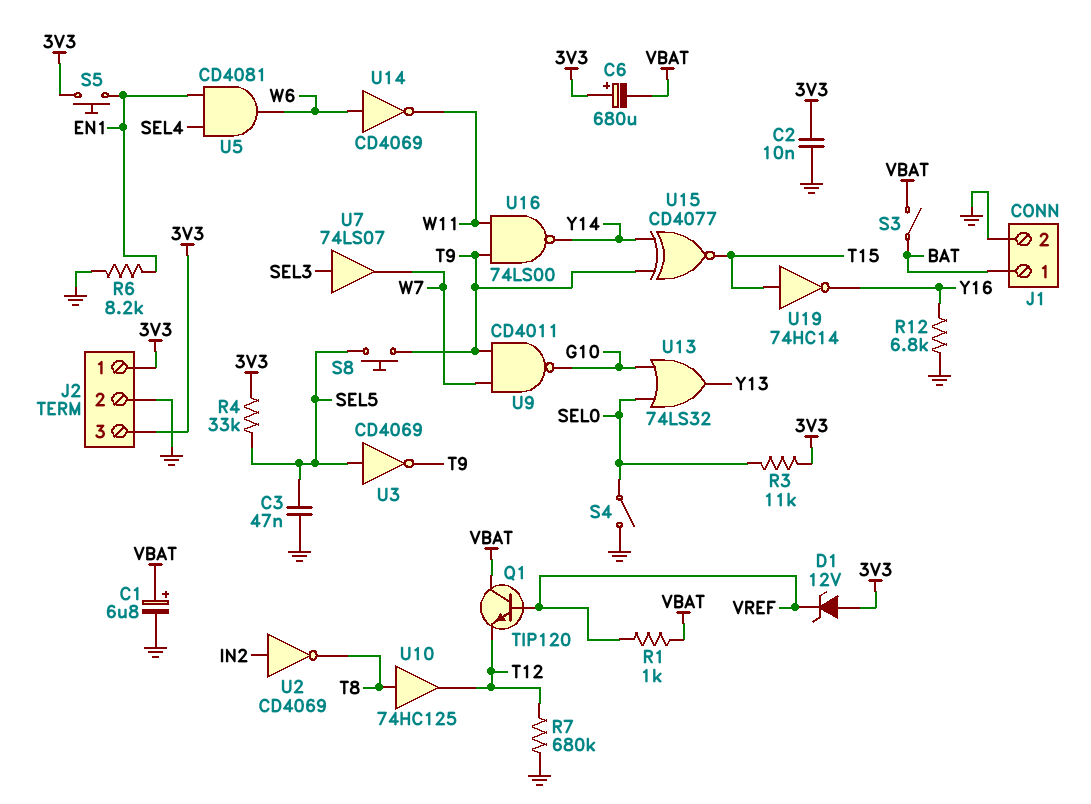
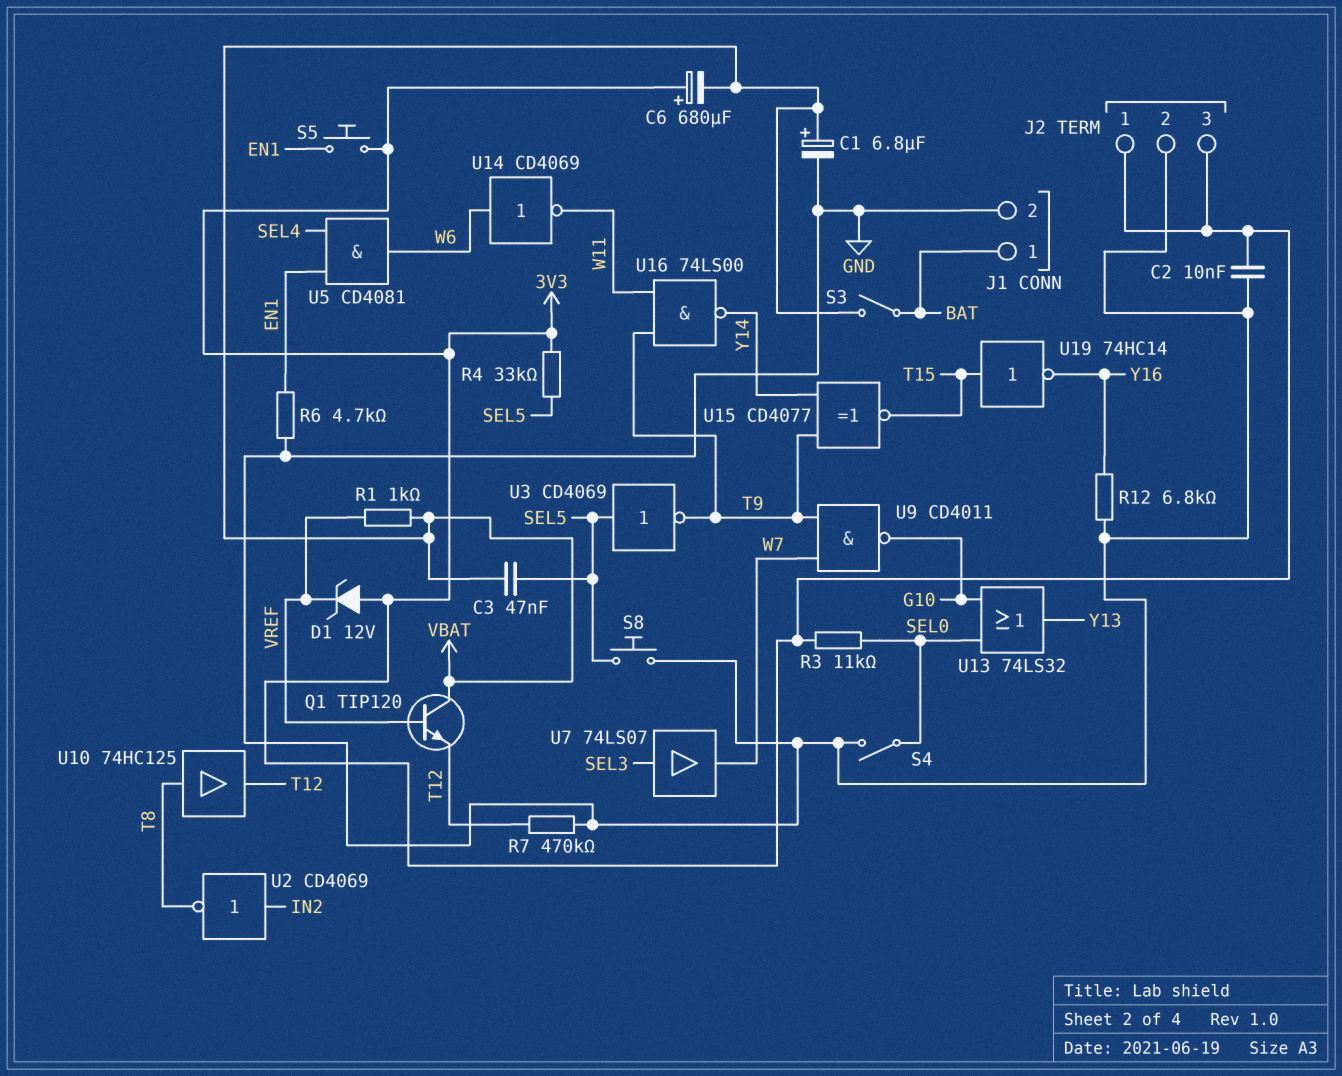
C3: 47nF (GND, SEL5) -> 47nF (SEL5, VBAT)
R6: 8.2k (EN1, GND) -> 4.7k (EN1, GND)
R7: 680k (GND, T12) -> 470k (GND, T12)
S8: button (SEL5, T9) -> button (GND, SEL5)

